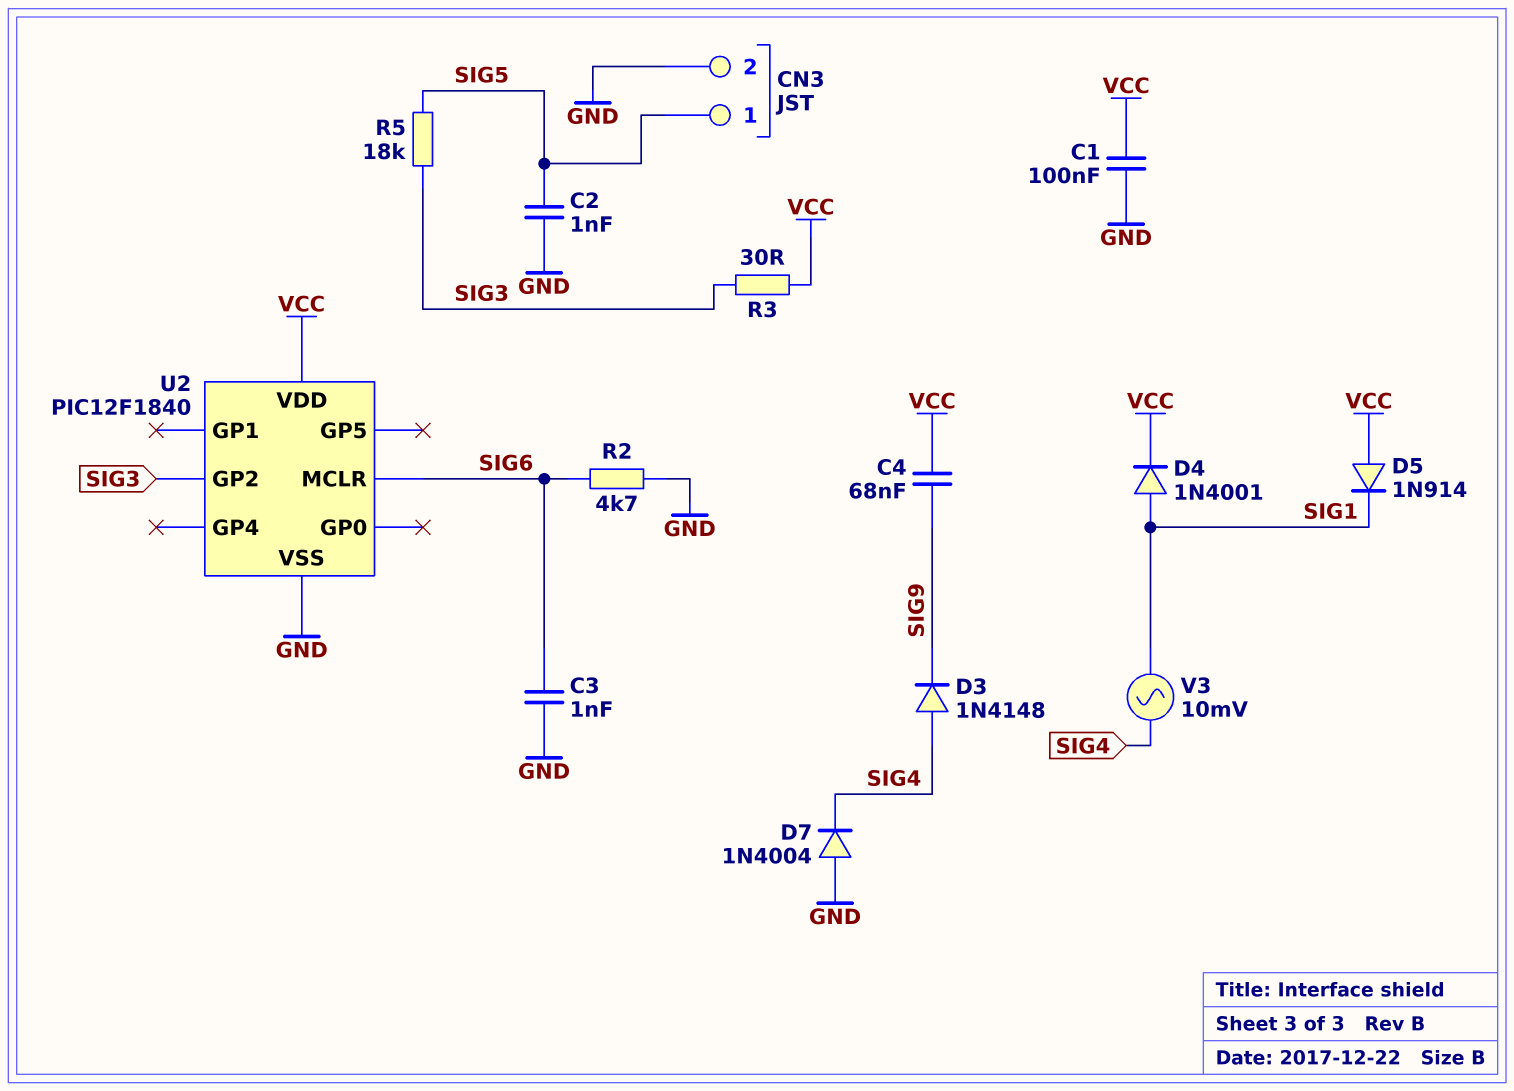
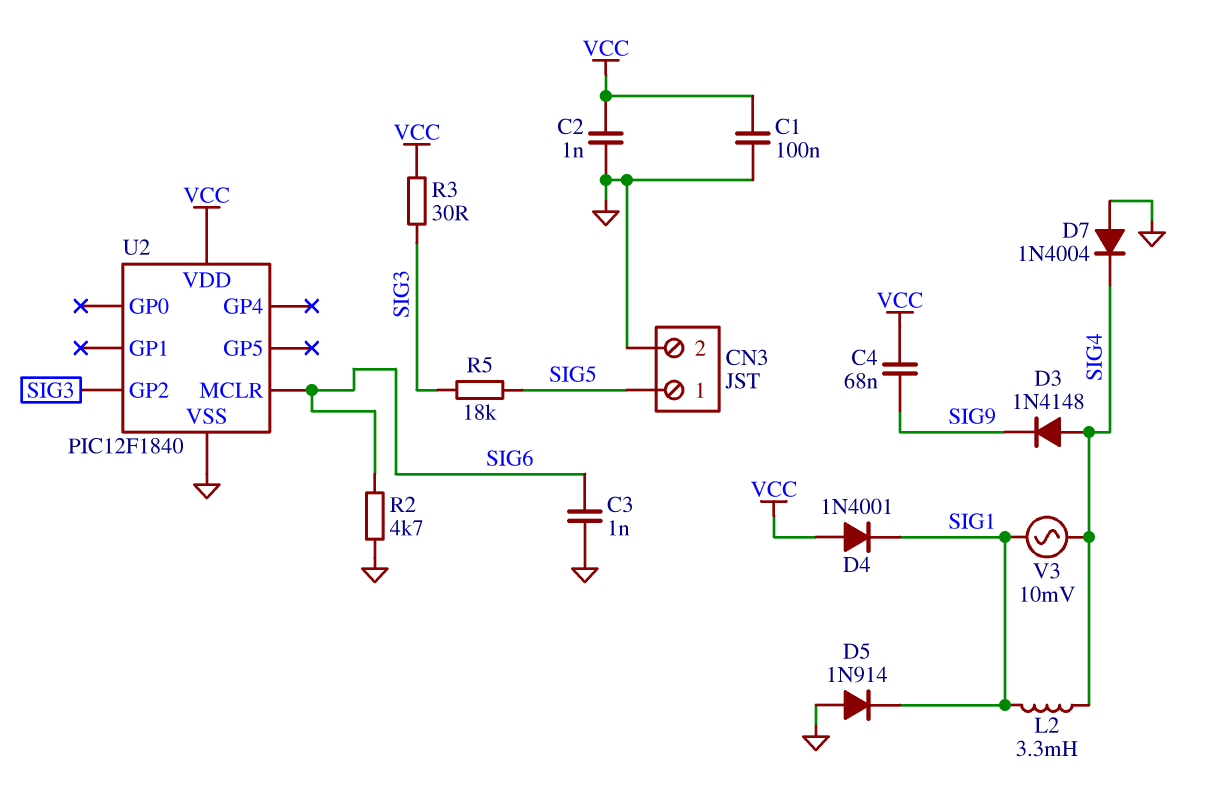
C2: 1nF (GND, SIG5) -> 1nF (GND, VCC)
D4: diode 1N4001 (A SIG1, K VCC) -> diode 1N4001 (A VCC, K SIG1)
D5: diode 1N914 (A VCC, K SIG1) -> diode 1N914 (A GND, K SIG1)
L2: none -> 3.3mH (SIG1, SIG4)

